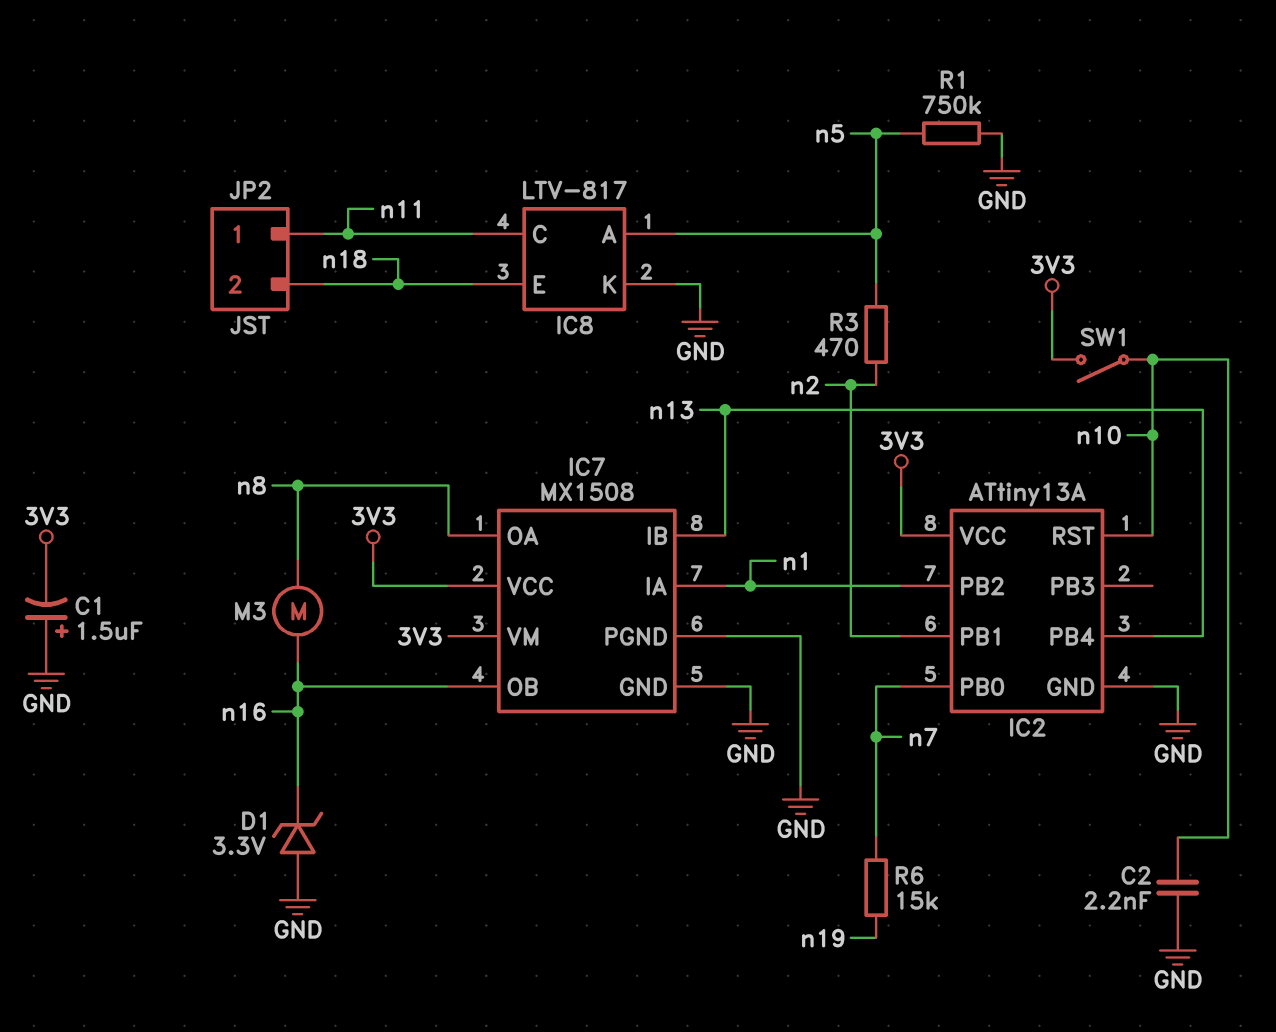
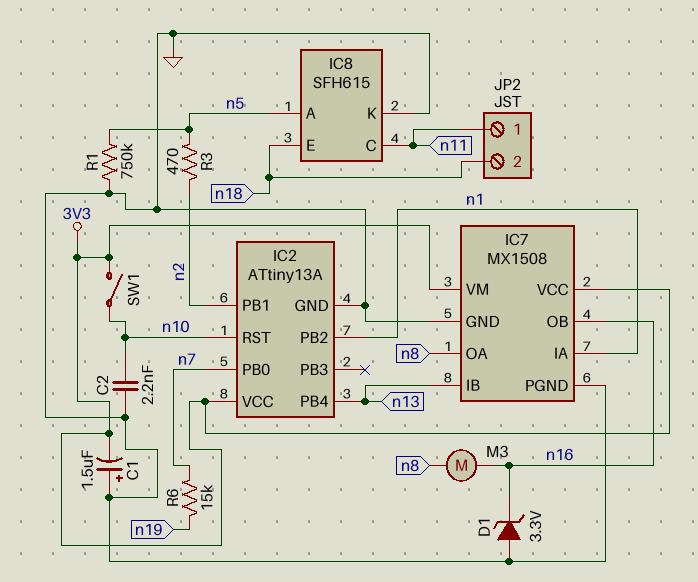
IC8: LTV-817 -> SFH615

